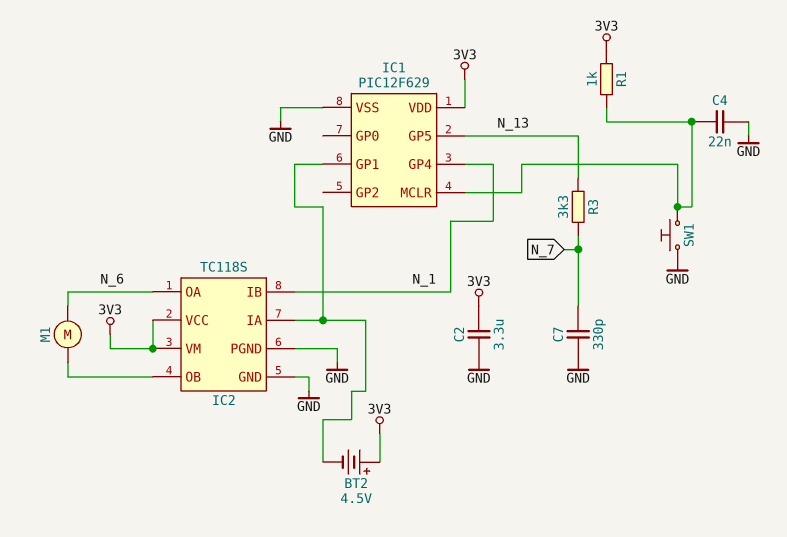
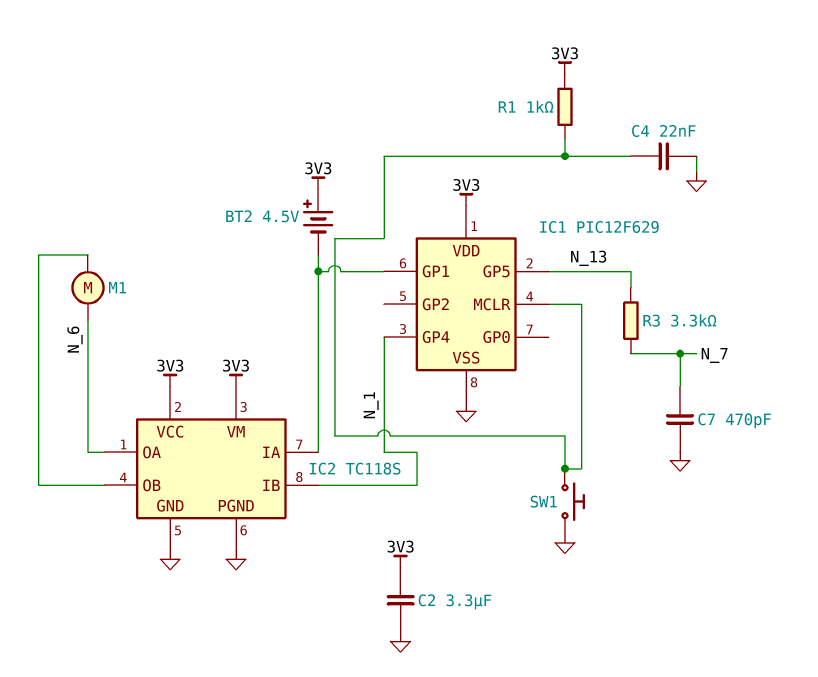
C7: 330pF (GND, N_7) -> 470pF (GND, N_7)

